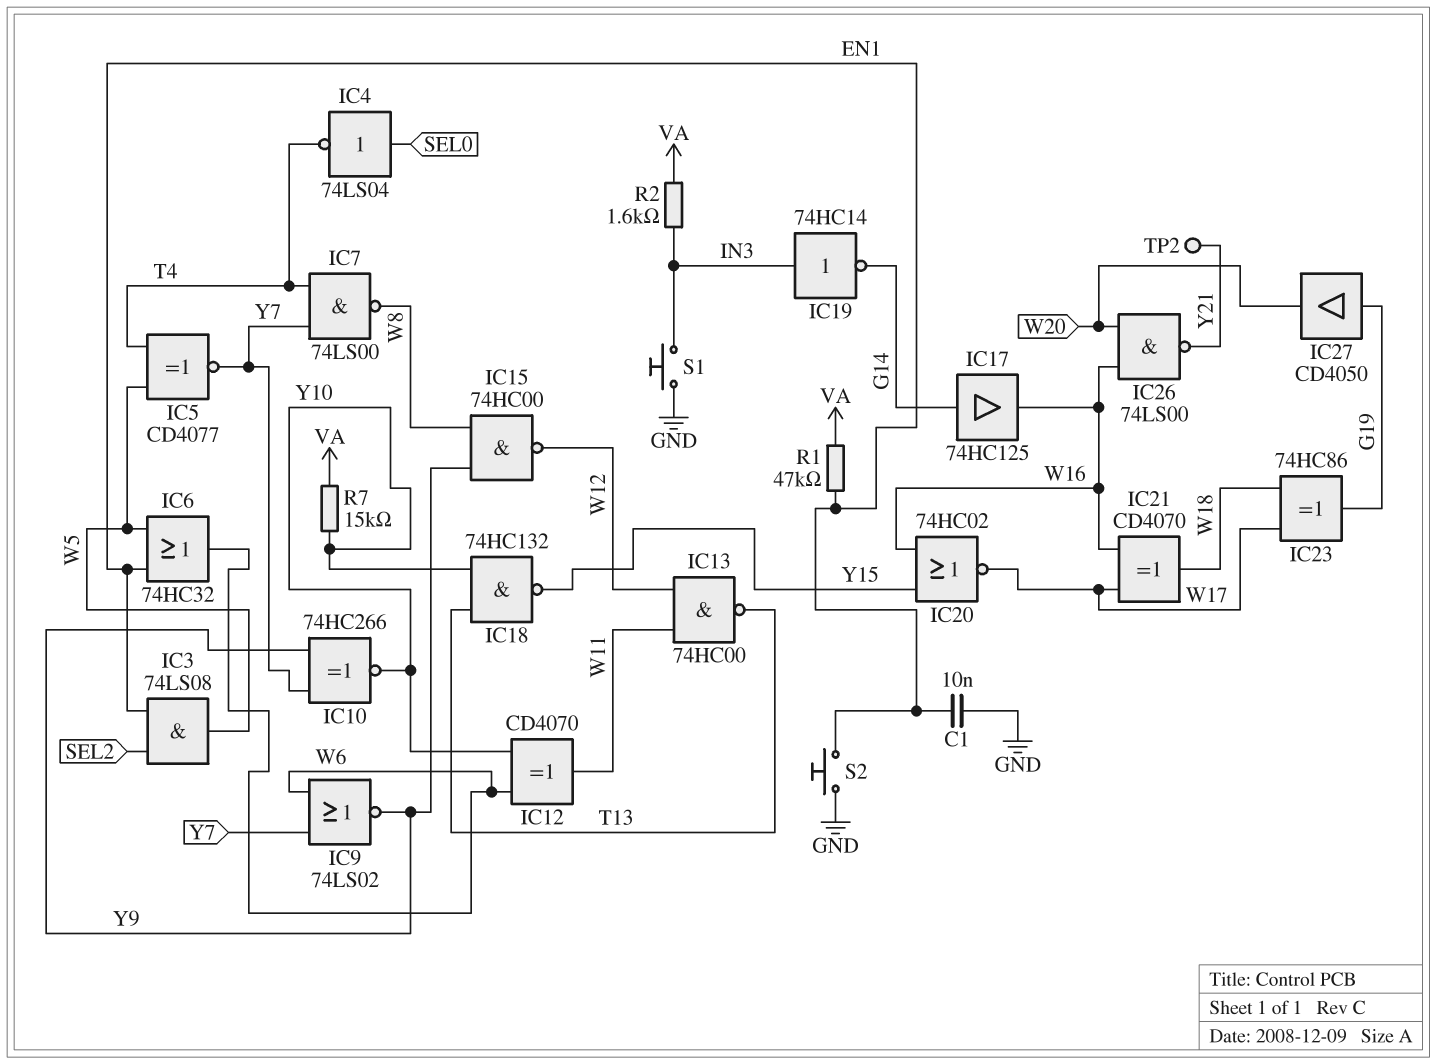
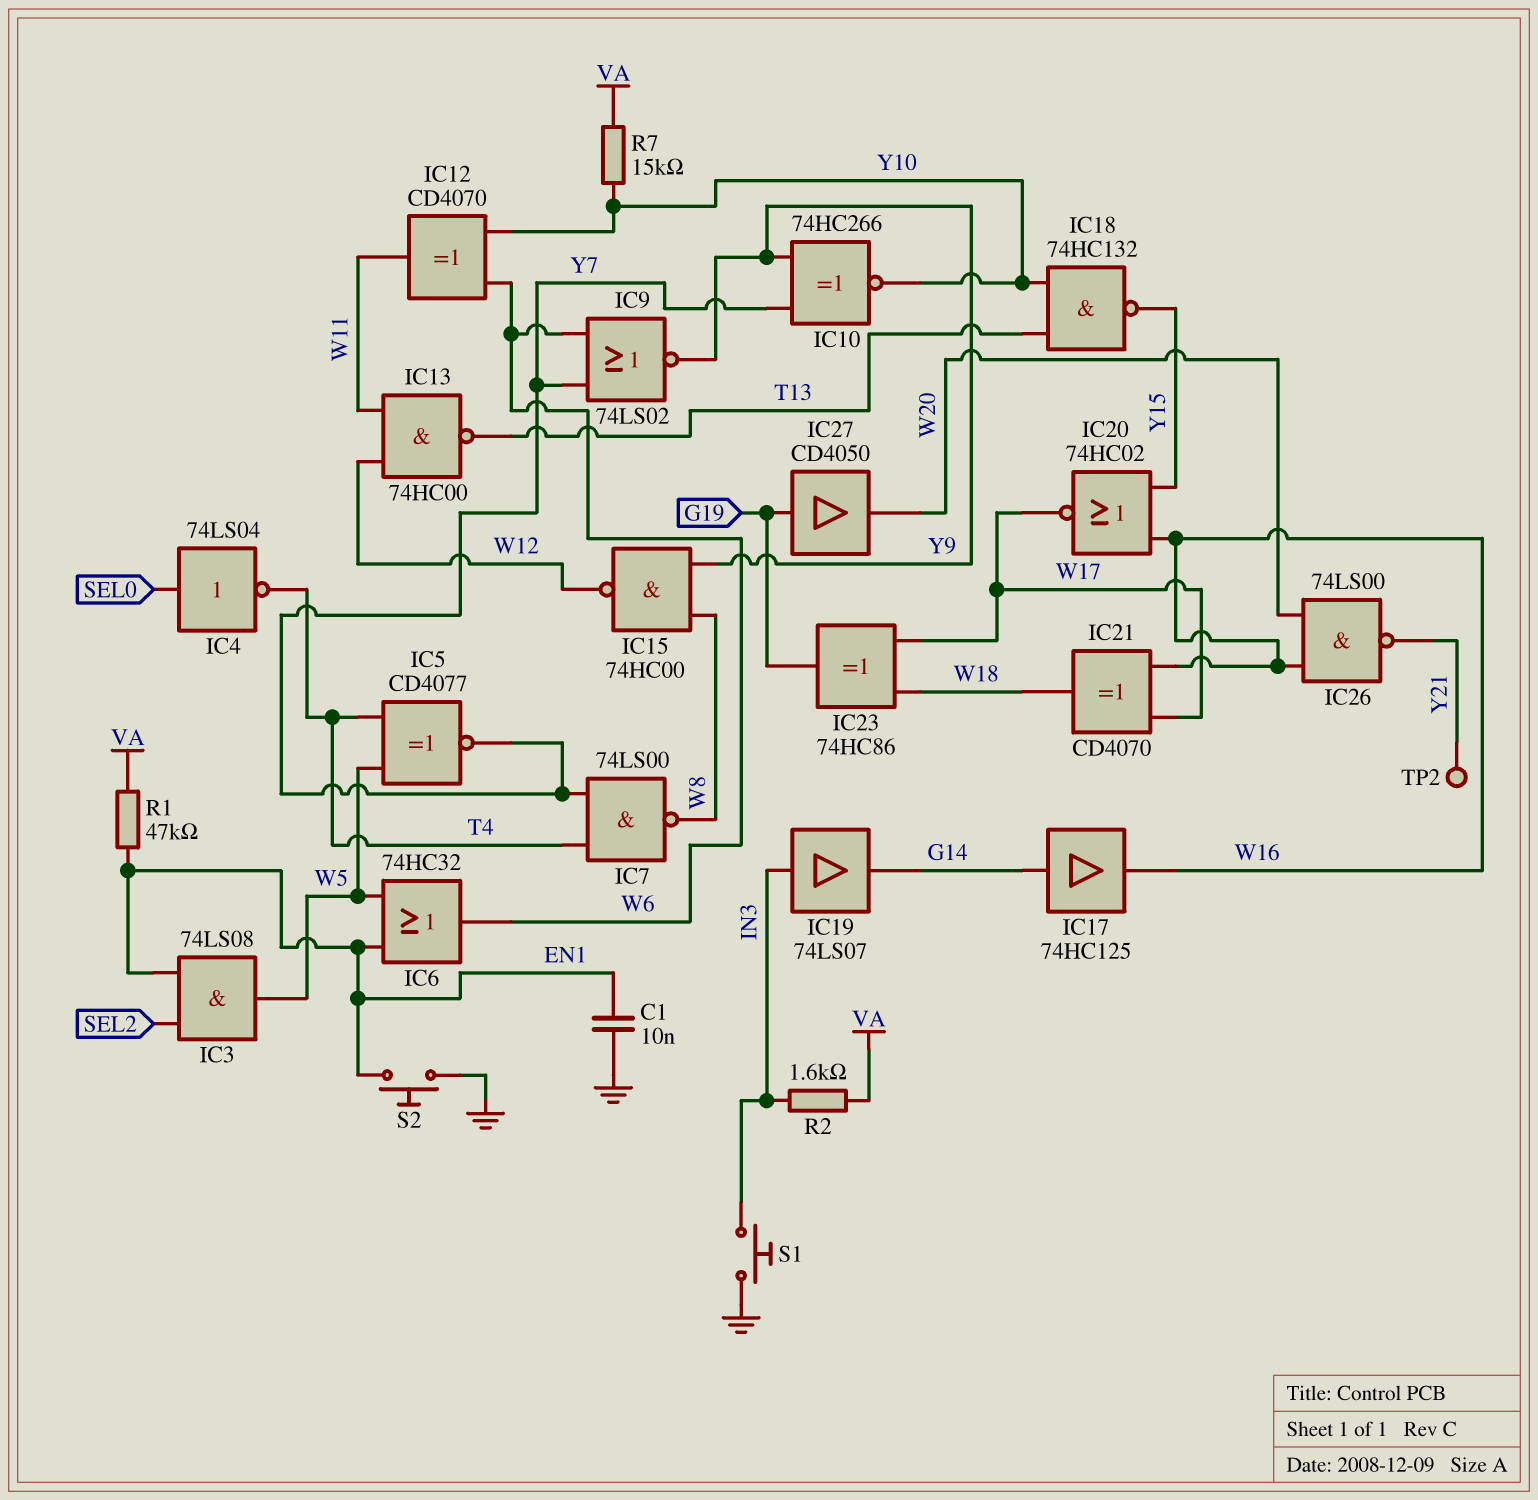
IC19: NOT 74HC14 (in IN3, out G14) -> buffer 74LS07 (in IN3, out G14)

